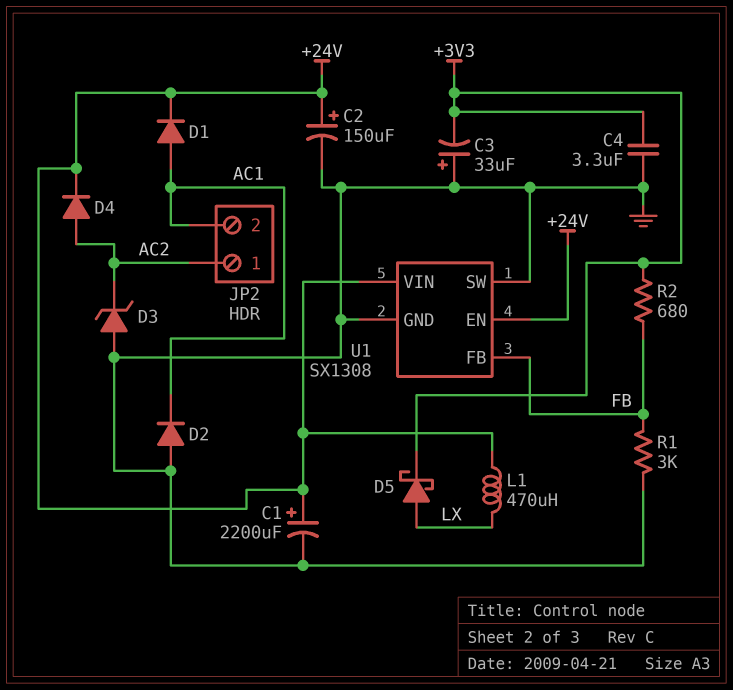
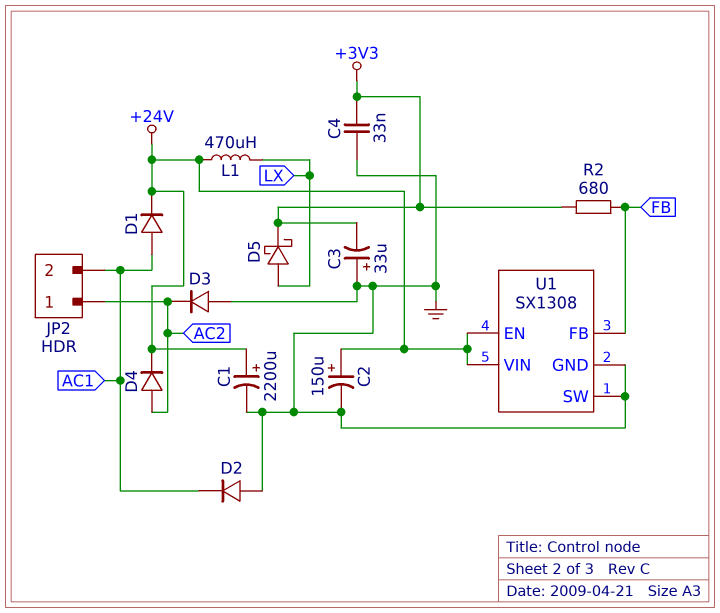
C4: 3.3uF (+3V3, GND) -> 33nF (+3V3, GND)
D3: zener (A GND, K AC2) -> diode (A GND, K AC2)
R1: 3k (FB, GND) -> none

